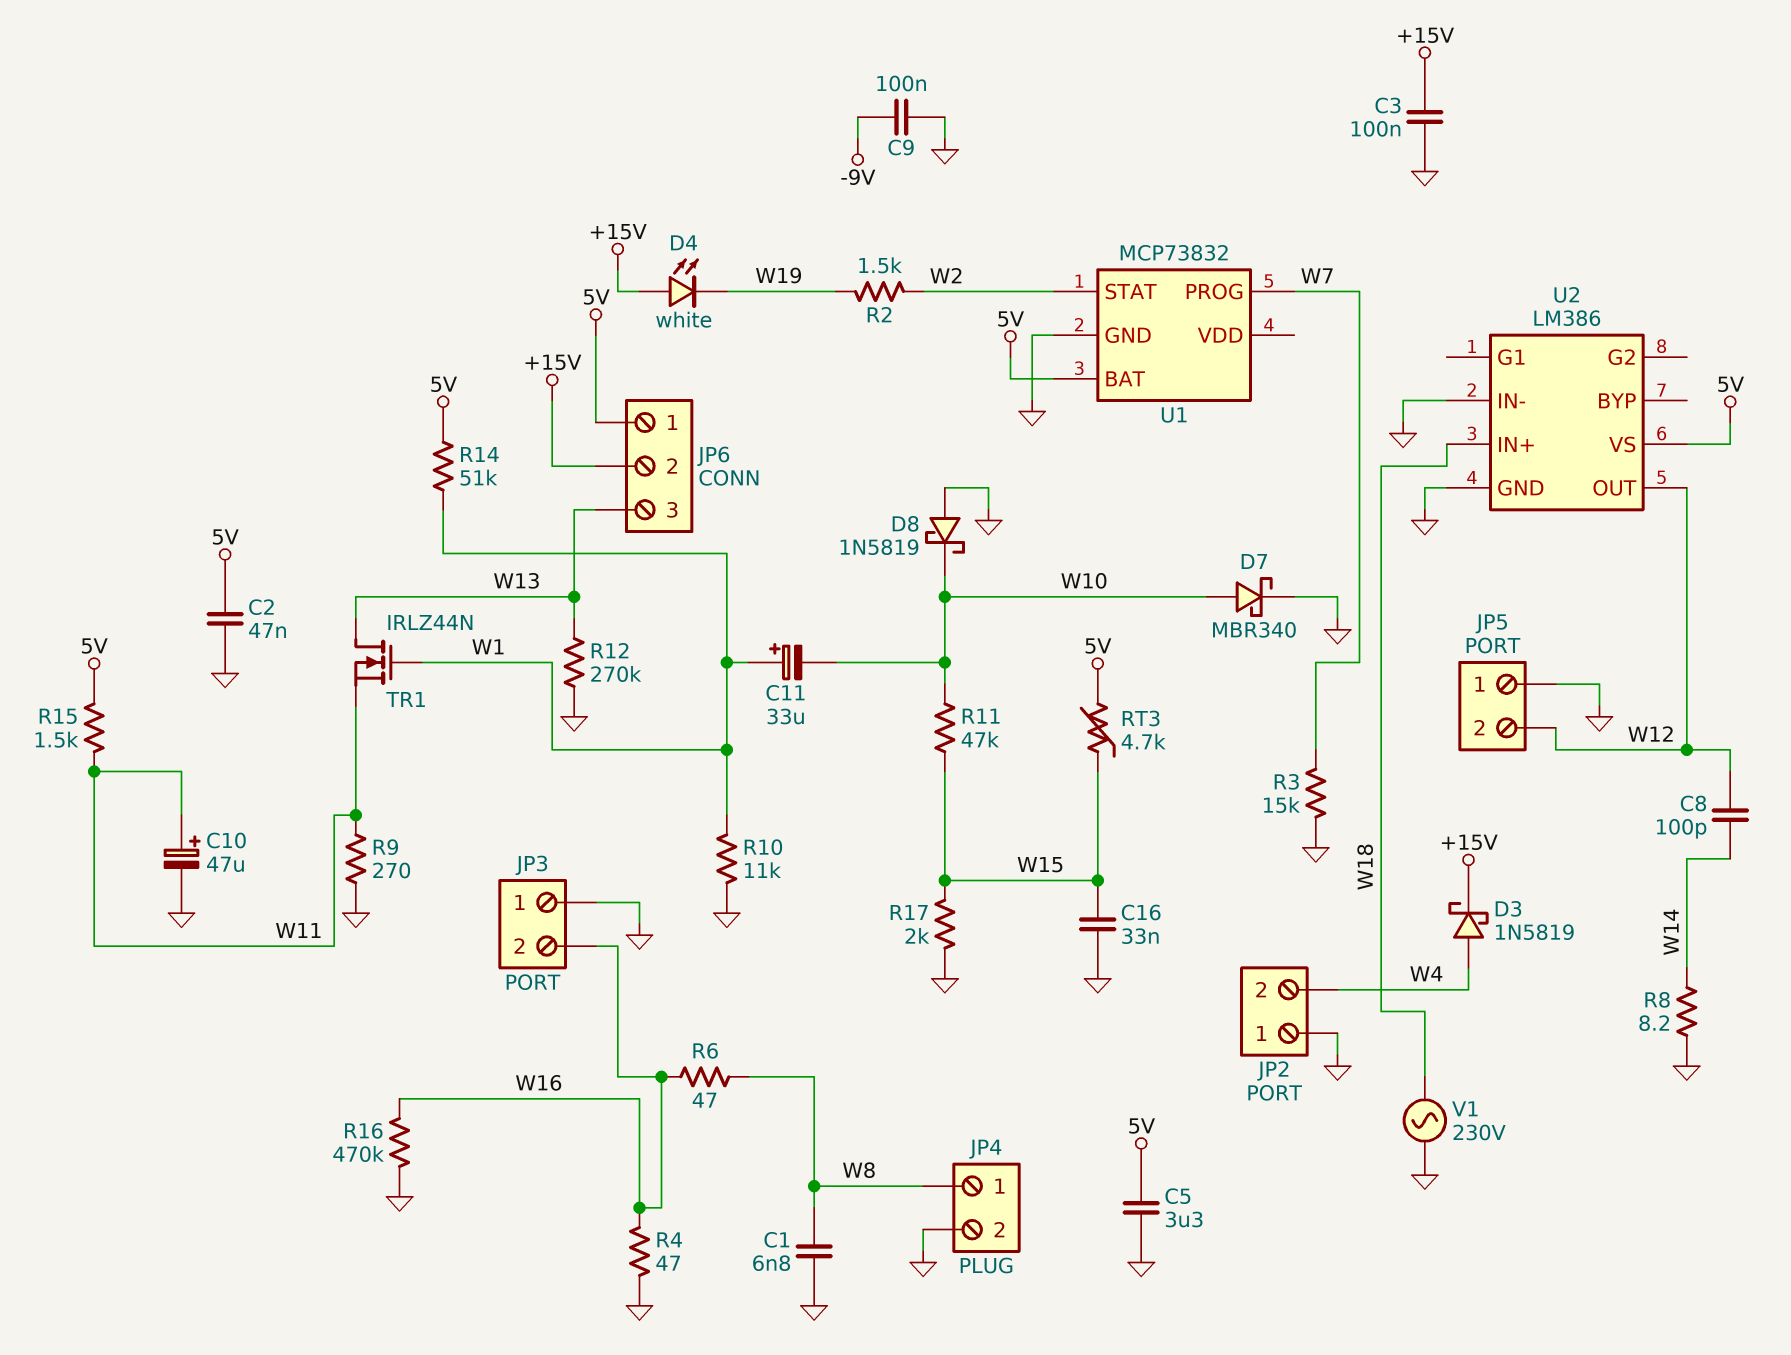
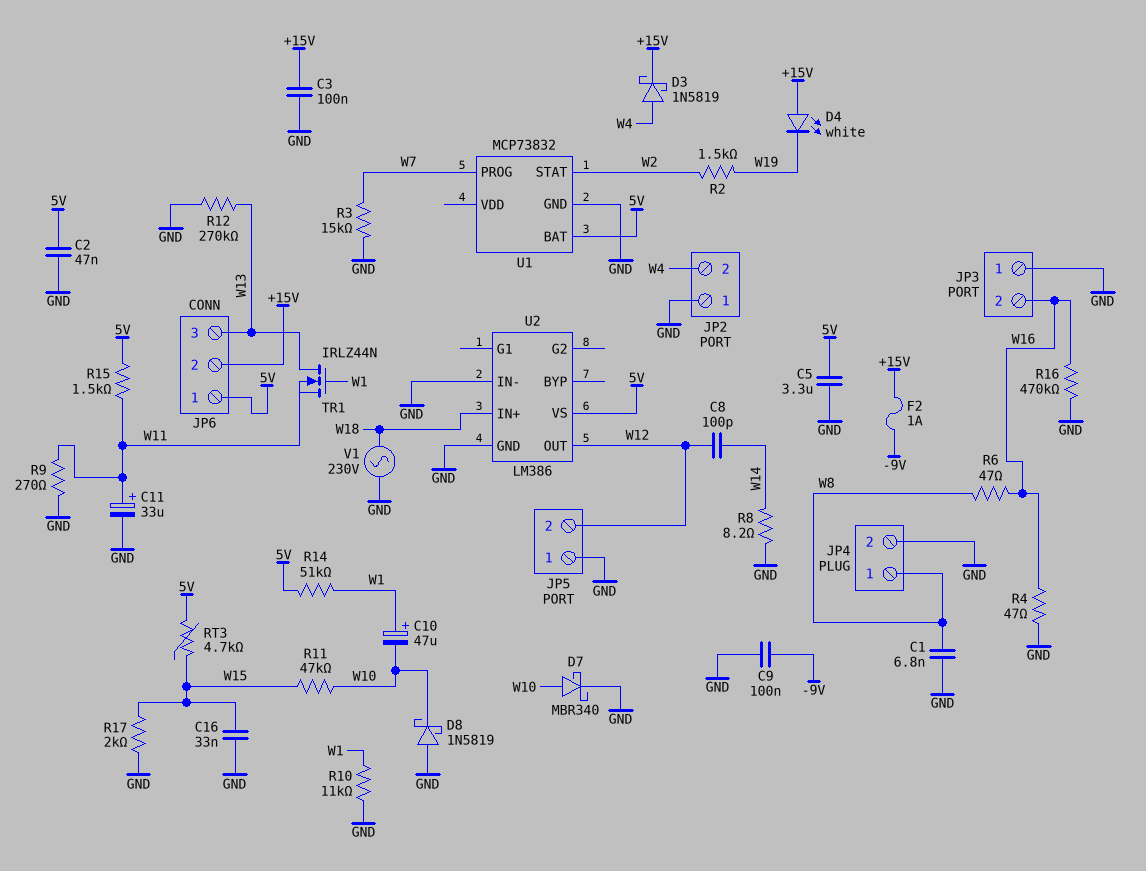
C10: 47uF (plus W11, minus GND) -> 47uF (plus W1, minus W10)
C11: 33uF (plus W1, minus W10) -> 33uF (plus W11, minus GND)
F2: none -> 1A (+15V, -9V)

